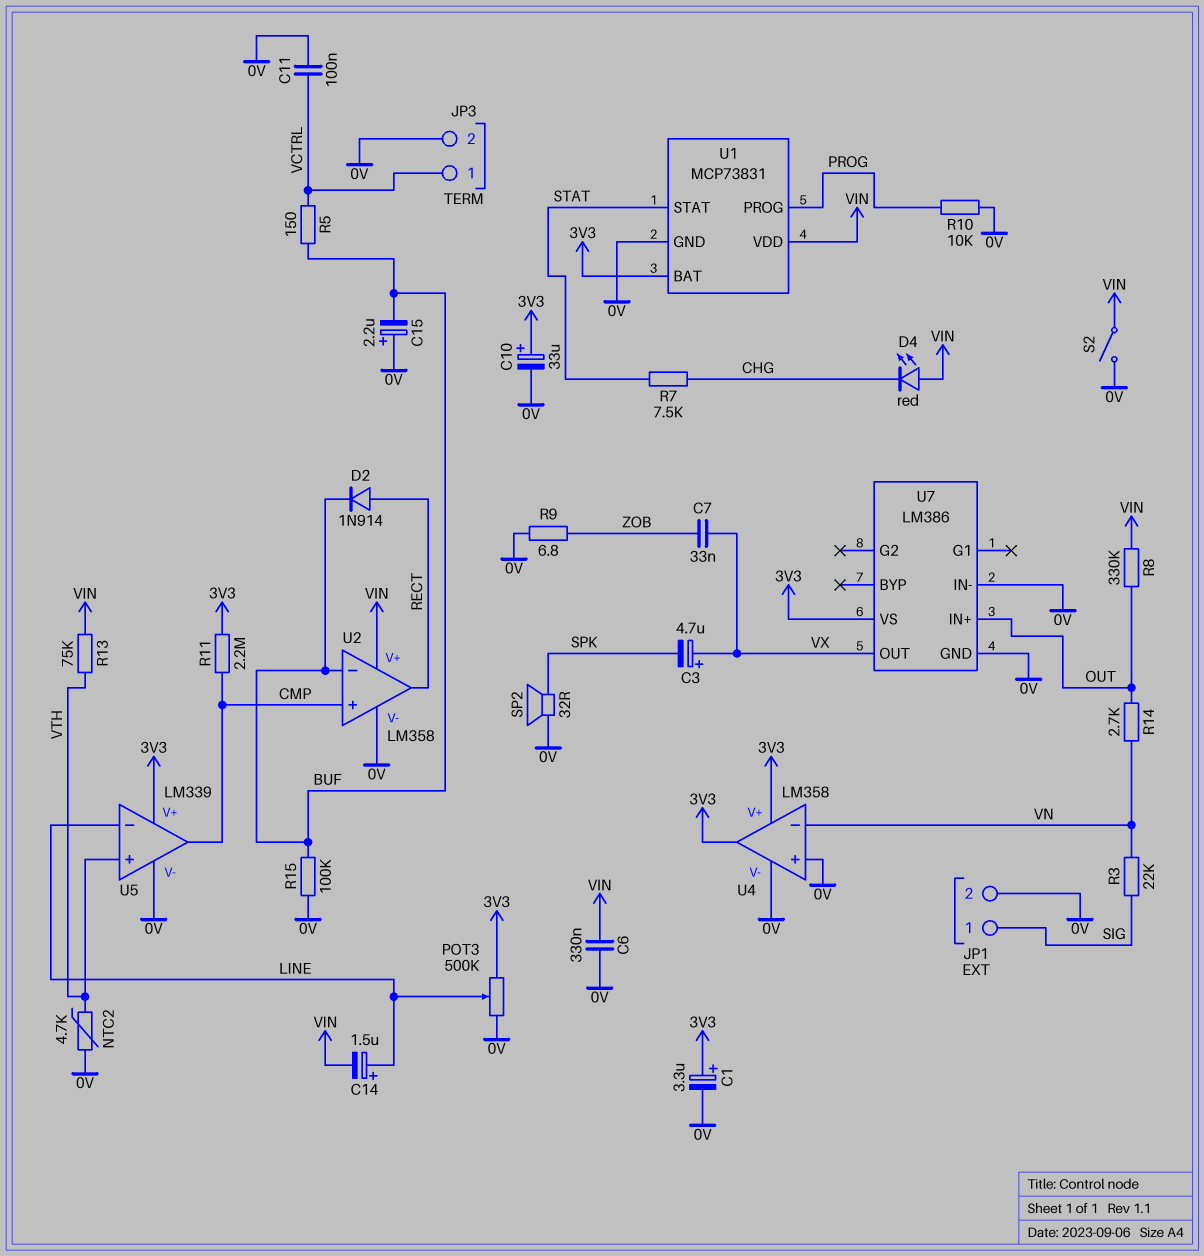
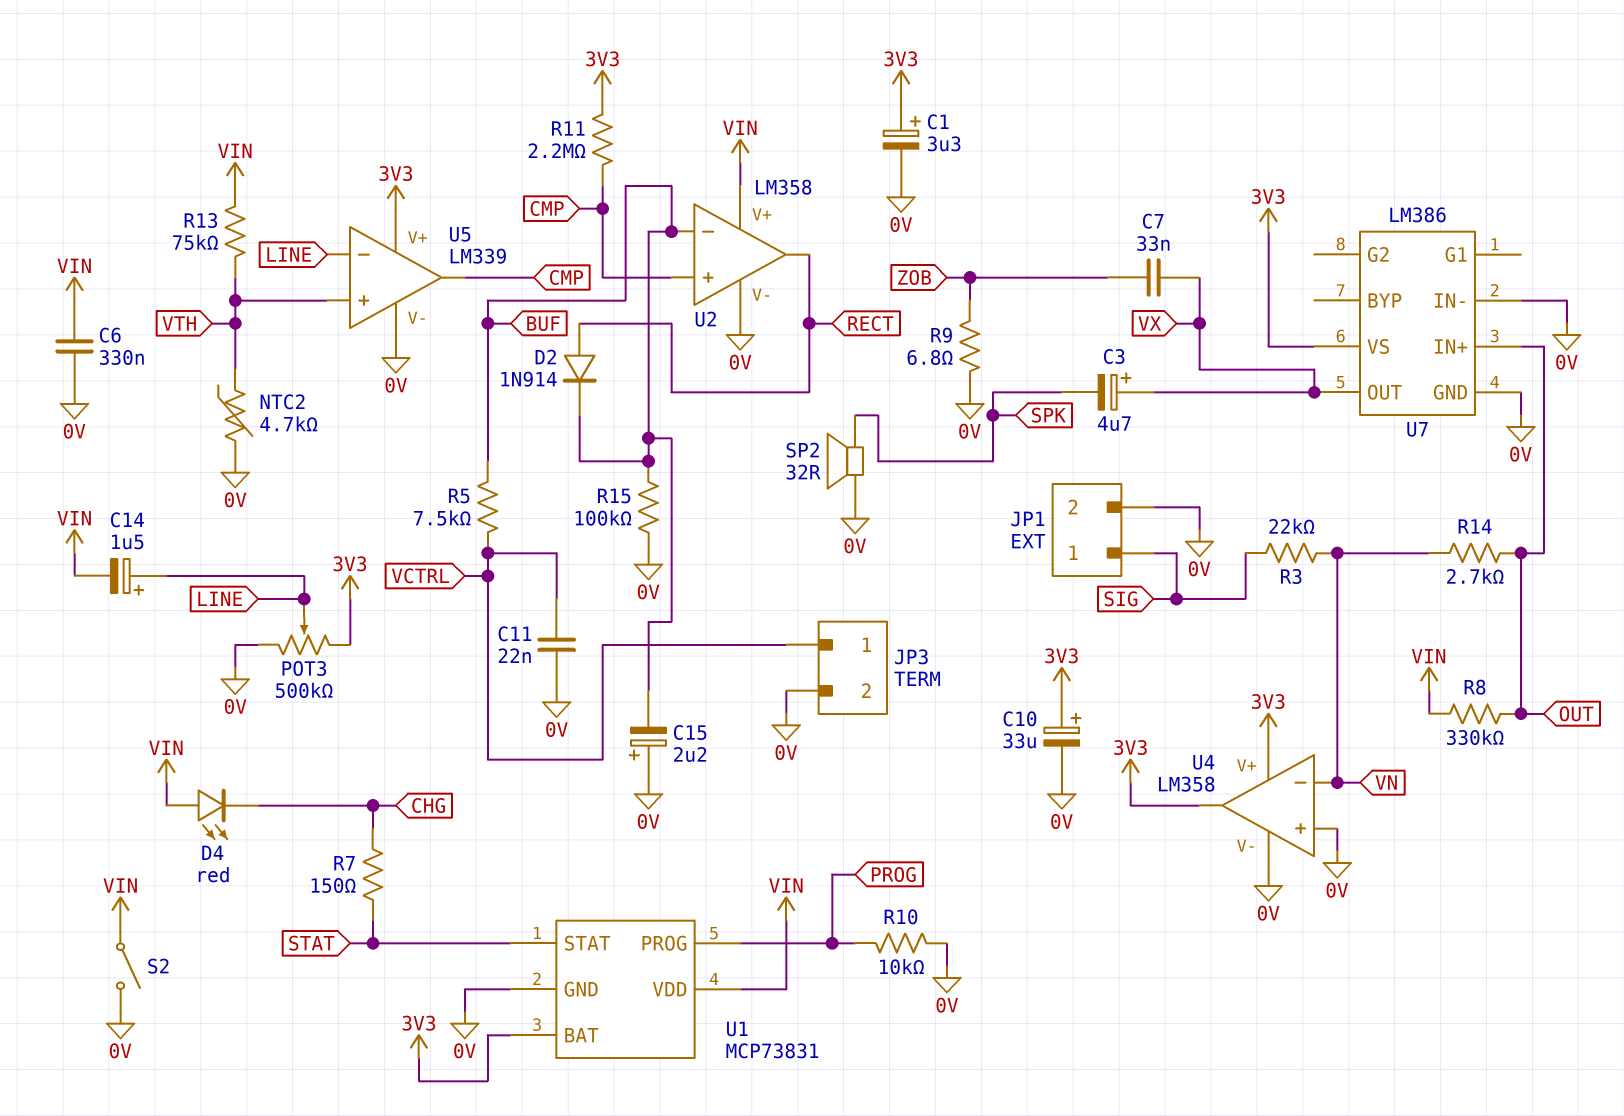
C11: 100nF (0V, VCTRL) -> 22nF (0V, VCTRL)
R5: 150 (BUF, VCTRL) -> 7.5k (BUF, VCTRL)
R7: 7.5k (CHG, STAT) -> 150 (CHG, STAT)

